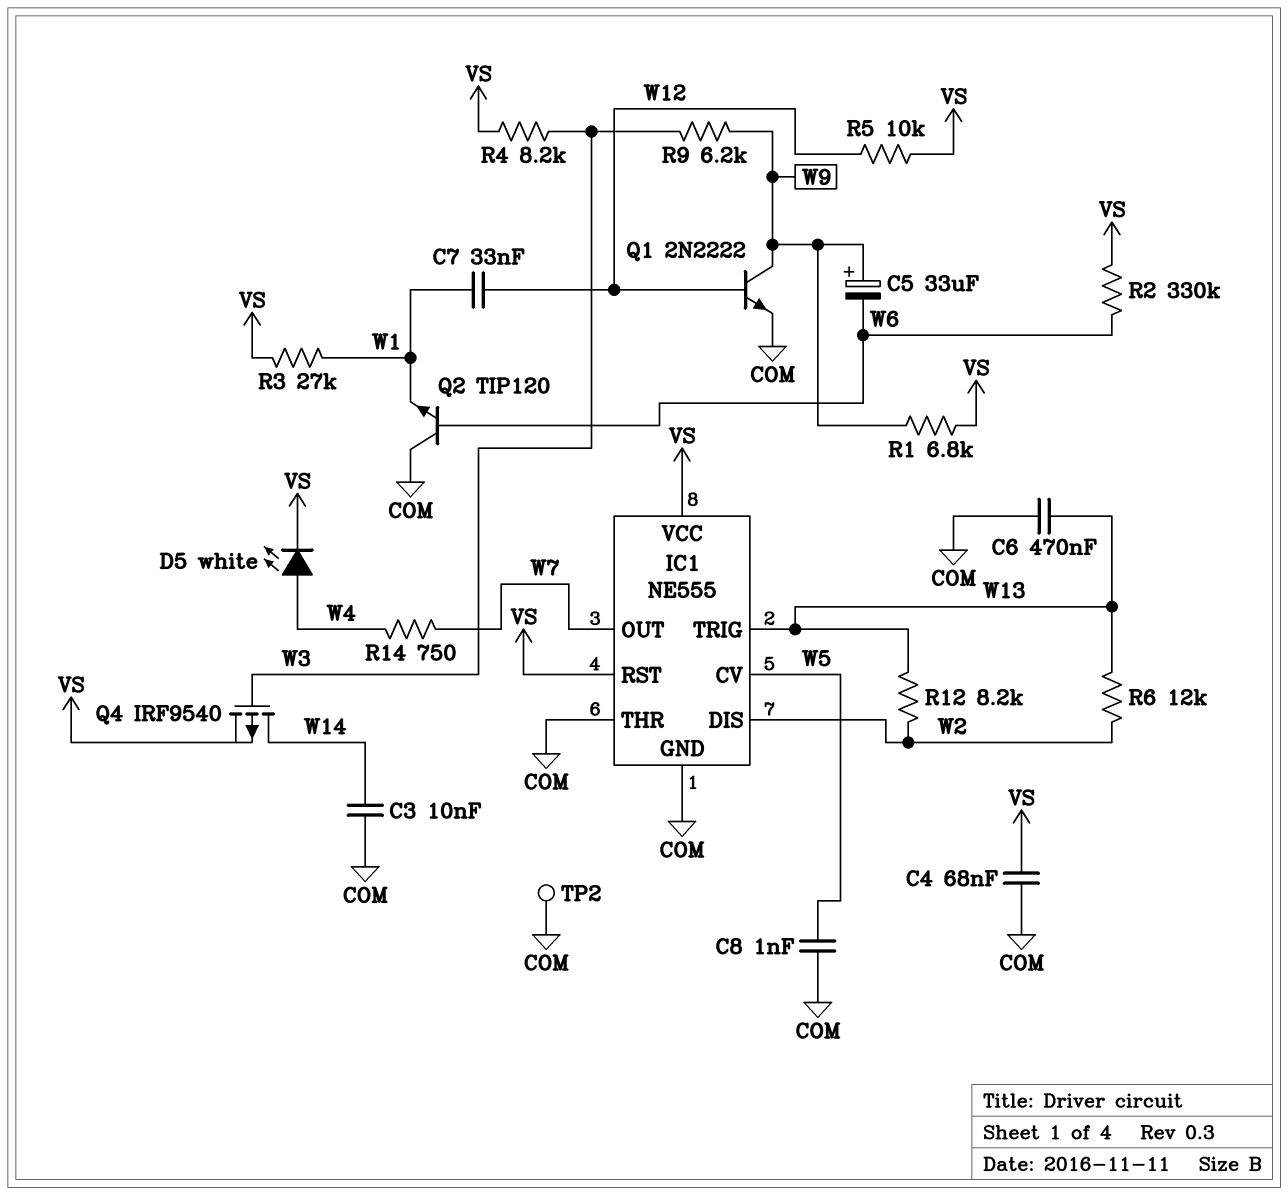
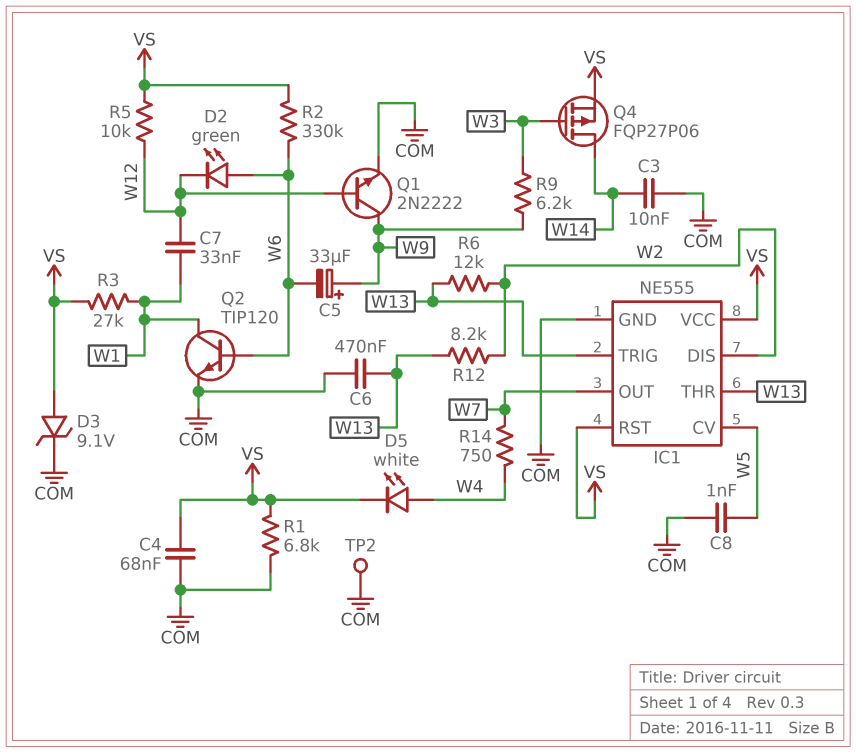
D2: none -> LED green (A W6, K W12)
D3: none -> zener 9.1V (A VS, K COM)
IC1 pin THR: COM -> W13
Q2: NPN TIP120 (B W6, C COM, E W1) -> NPN TIP120 (B W6, C W1, E COM)
Q4: PMOS IRF9540 (G W3, D W14, S VS) -> PMOS FQP27P06 (G W3, D W14, S VS)
R1: 6.8k (VS, W9) -> 6.8k (COM, VS)
R4: 8.2k (VS, W3) -> none

